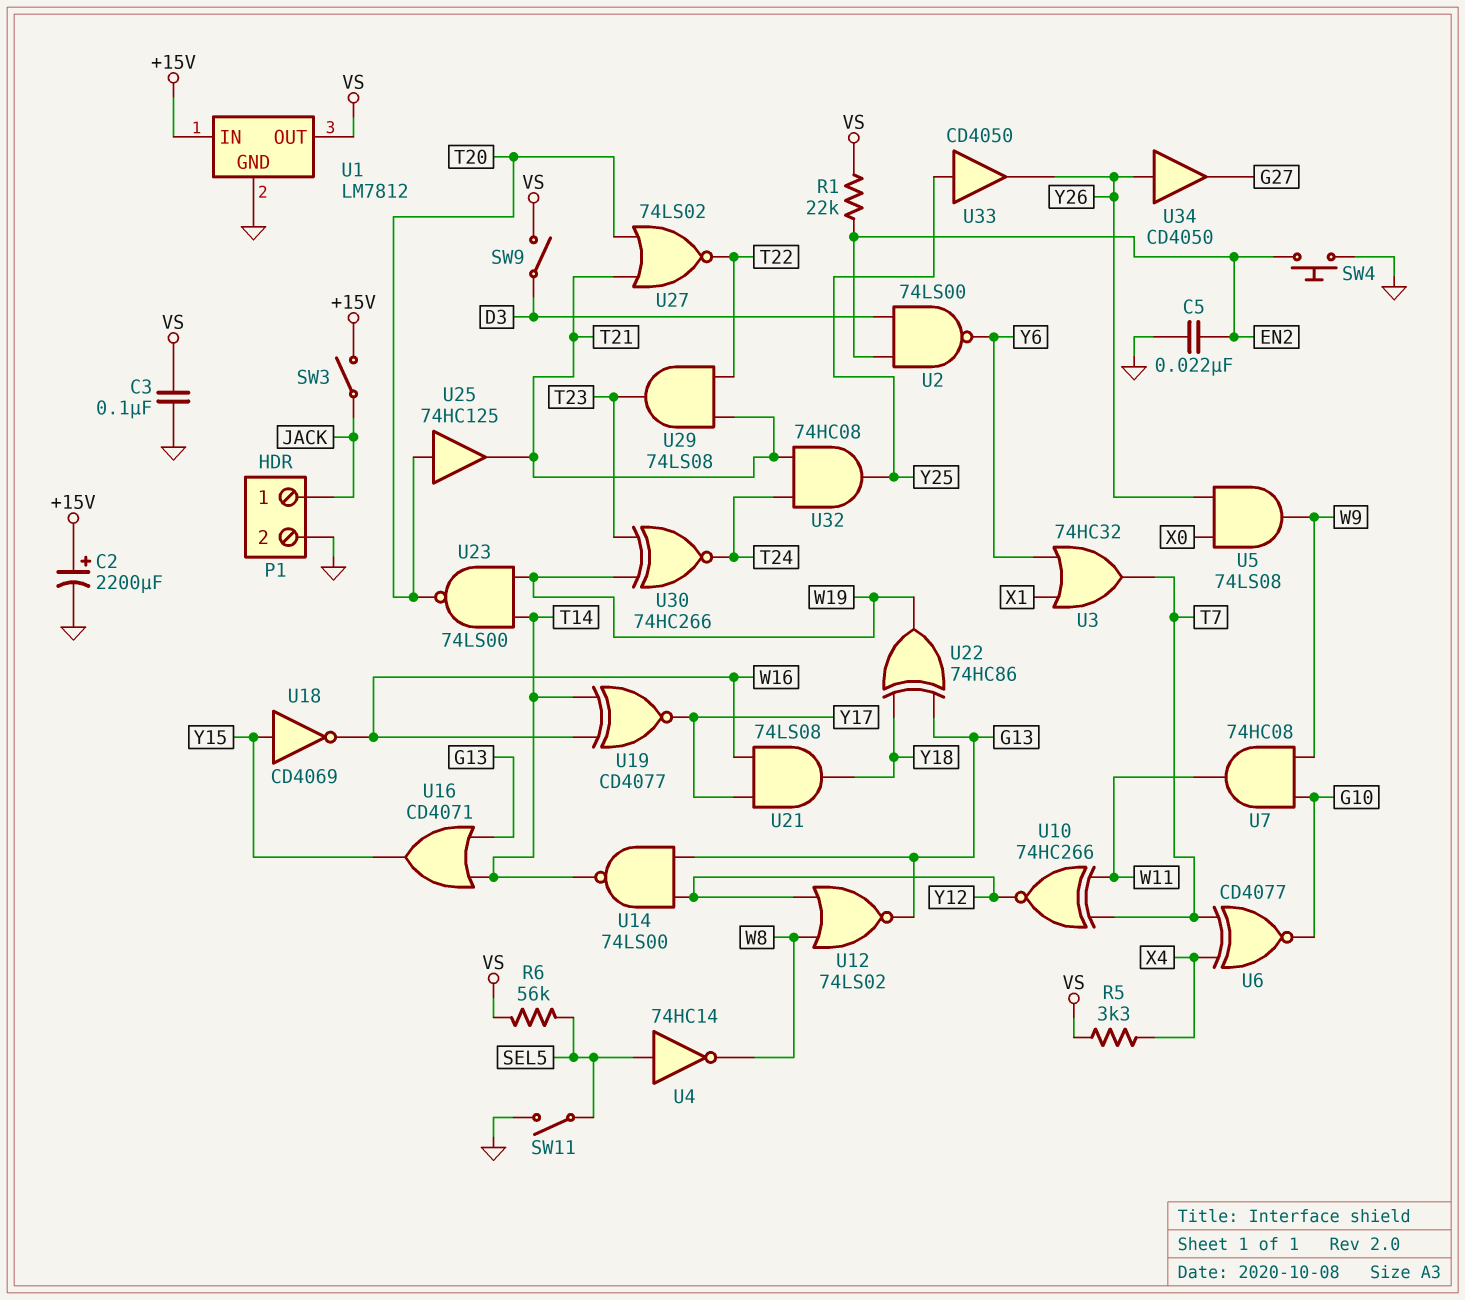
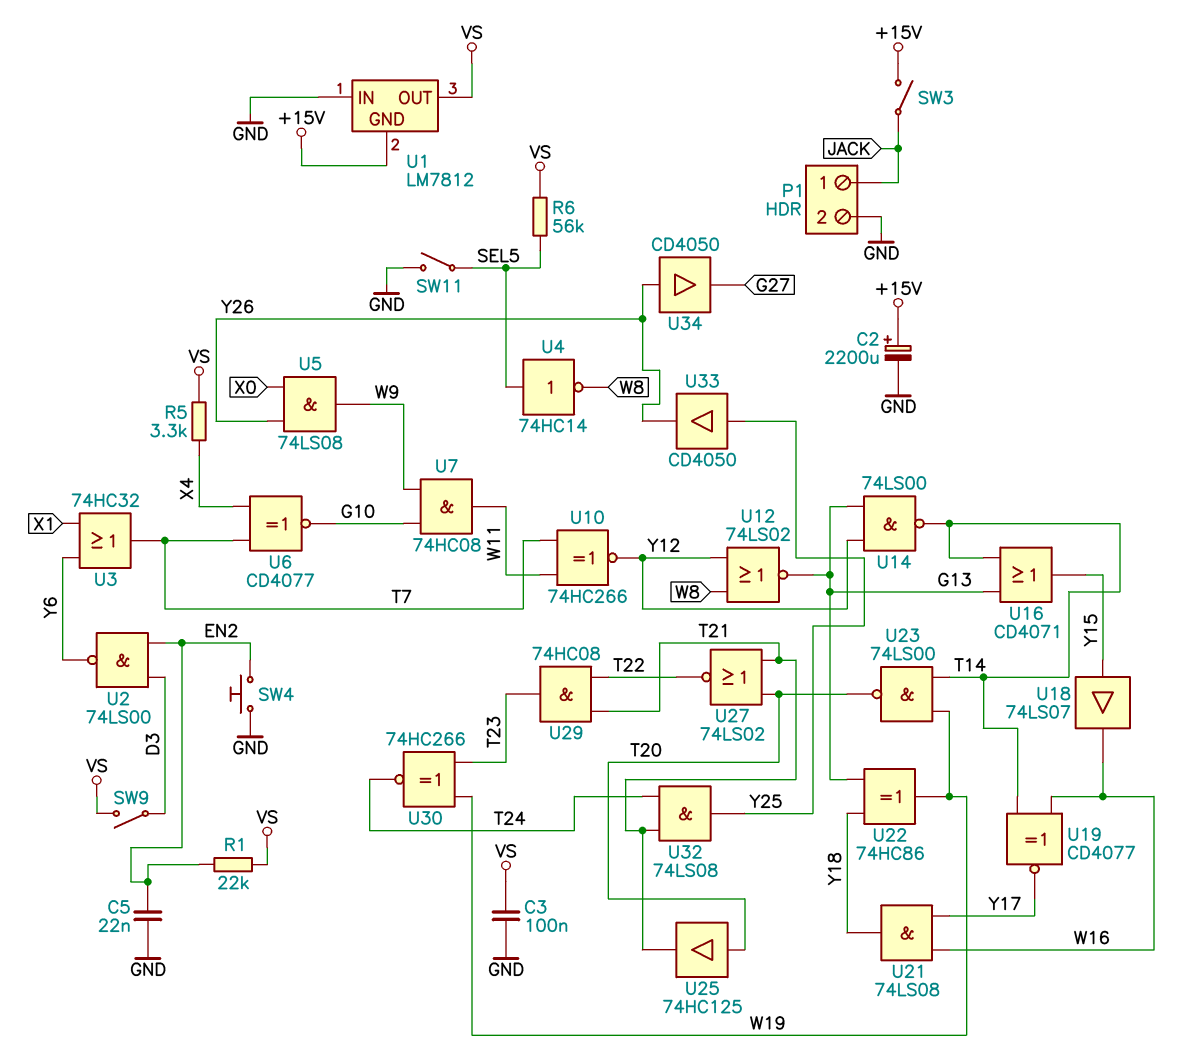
U1 pin GND: GND -> +15V
U1 pin IN: +15V -> GND
U18: NOT CD4069 (in Y15, out W16) -> buffer 74LS07 (in Y15, out W16)
U29: AND 74LS08 (in T21, in T22, out T23) -> AND 74HC08 (in T21, in T22, out T23)
U32: AND 74HC08 (in T21, in T24, out Y25) -> AND 74LS08 (in T21, in T24, out Y25)

